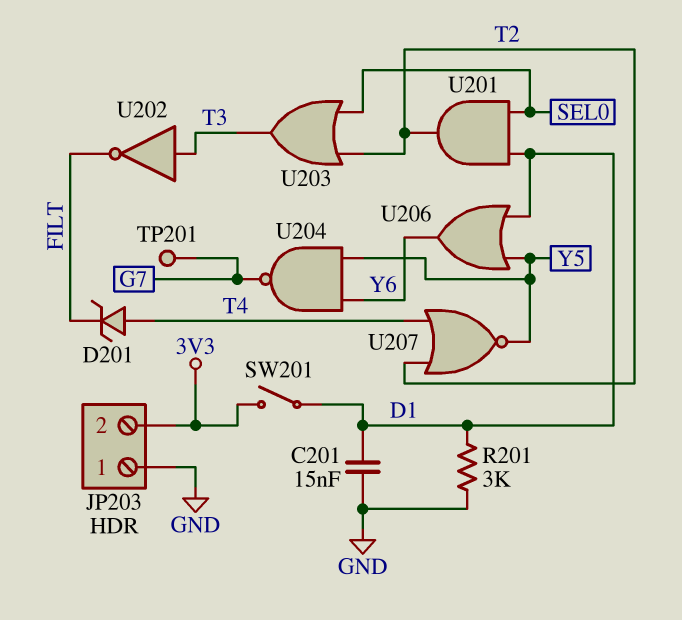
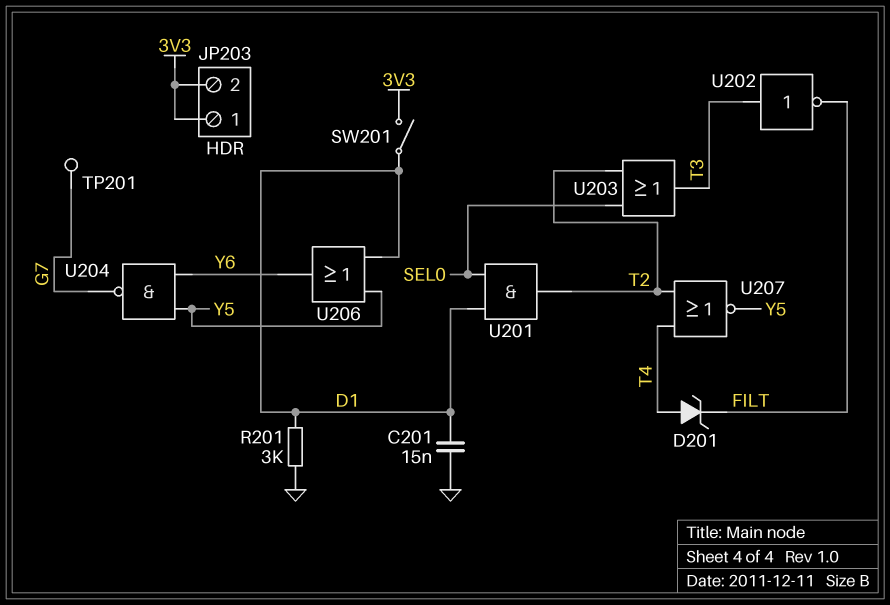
JP203 pin 1: GND -> 3V3

